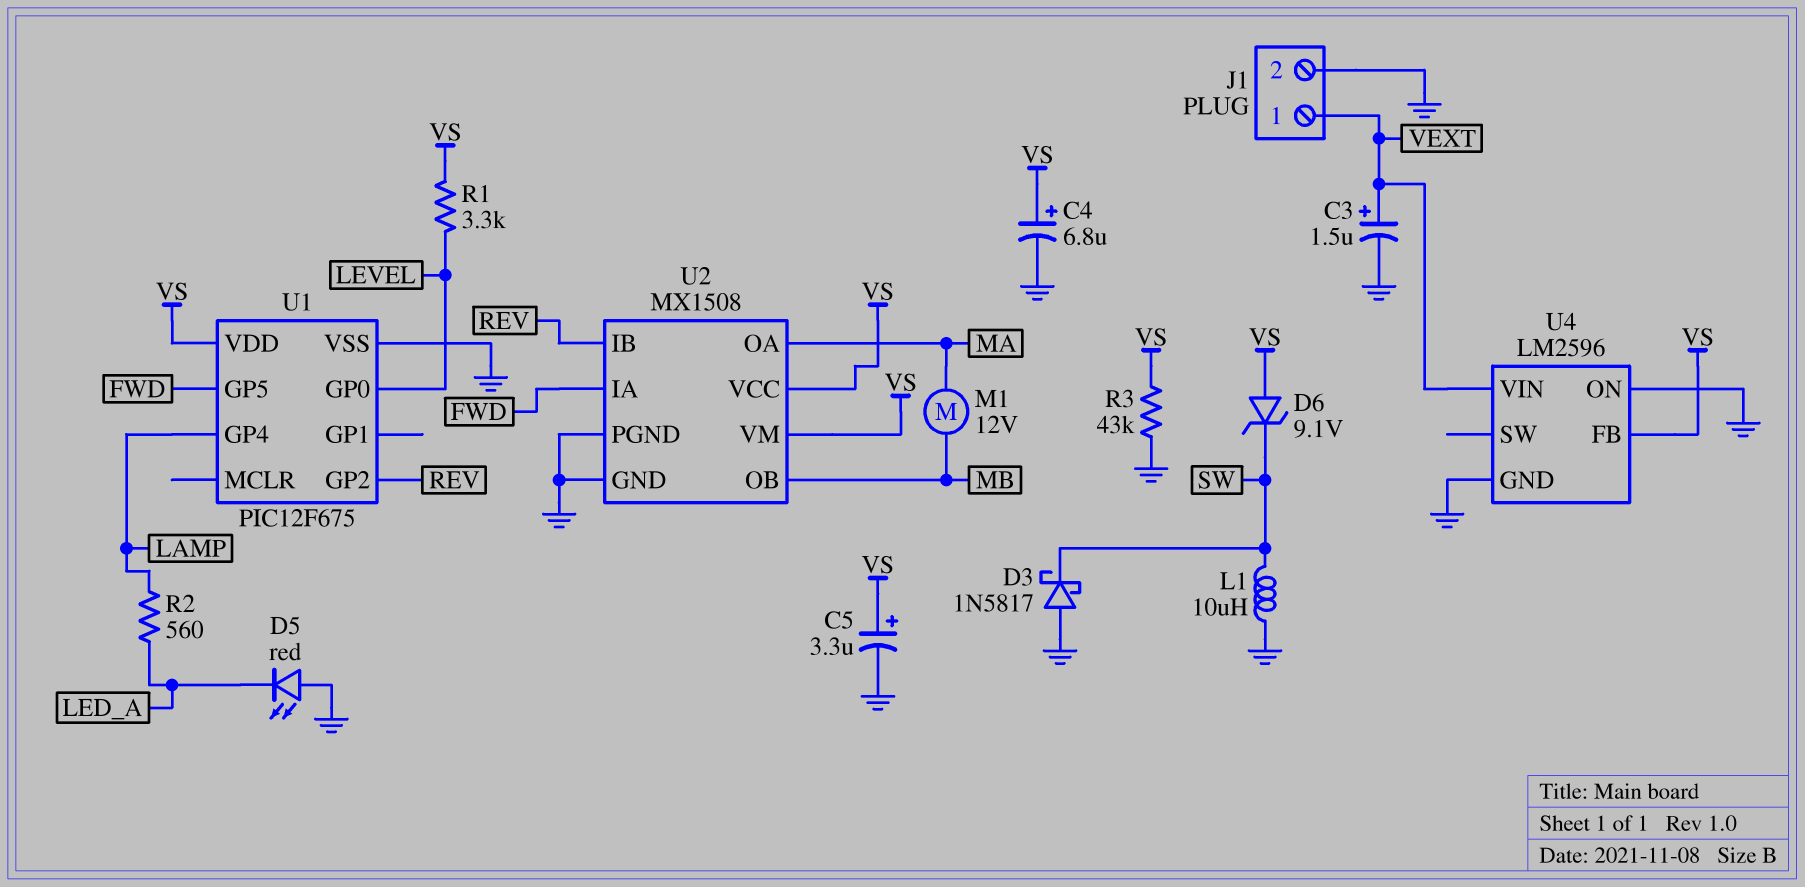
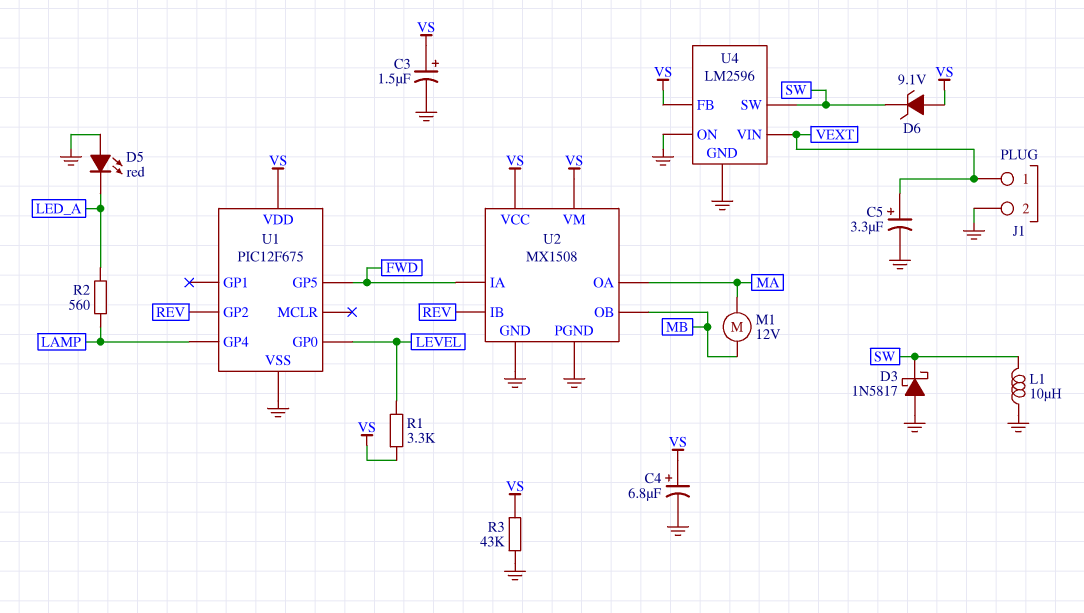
C3: 1.5uF (plus VEXT, minus GND) -> 1.5uF (plus VS, minus GND)
C5: 3.3uF (plus VS, minus GND) -> 3.3uF (plus VEXT, minus GND)
U4 pin SW: none -> SW

